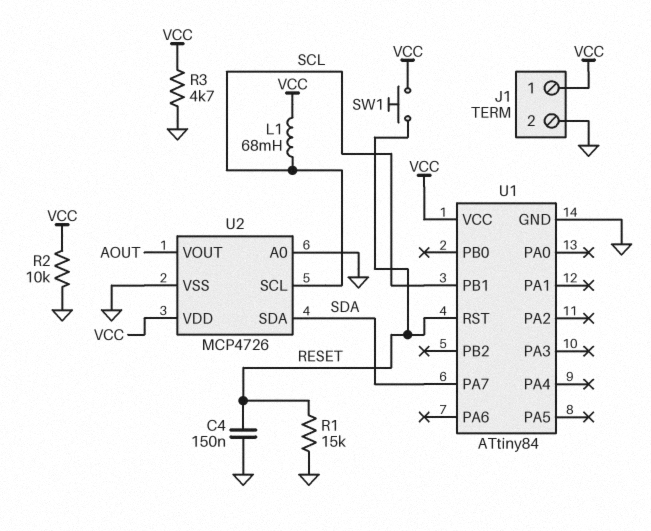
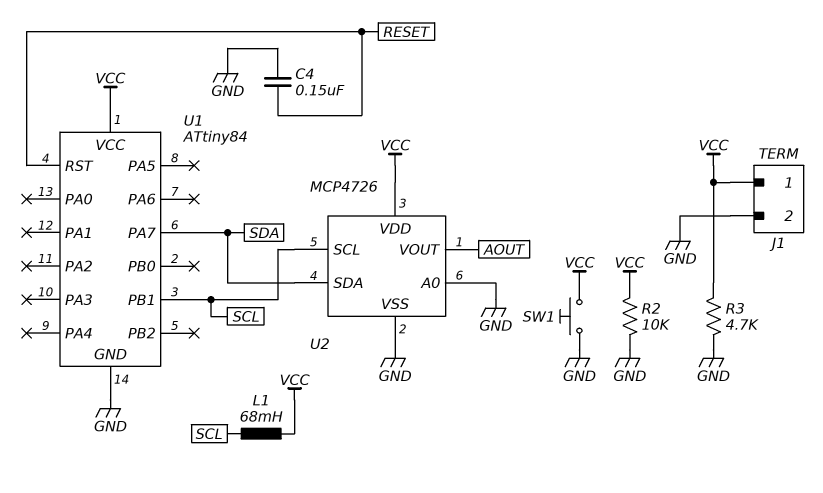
R1: 15k (GND, RESET) -> none
SW1: button (RESET, VCC) -> button (GND, VCC)

